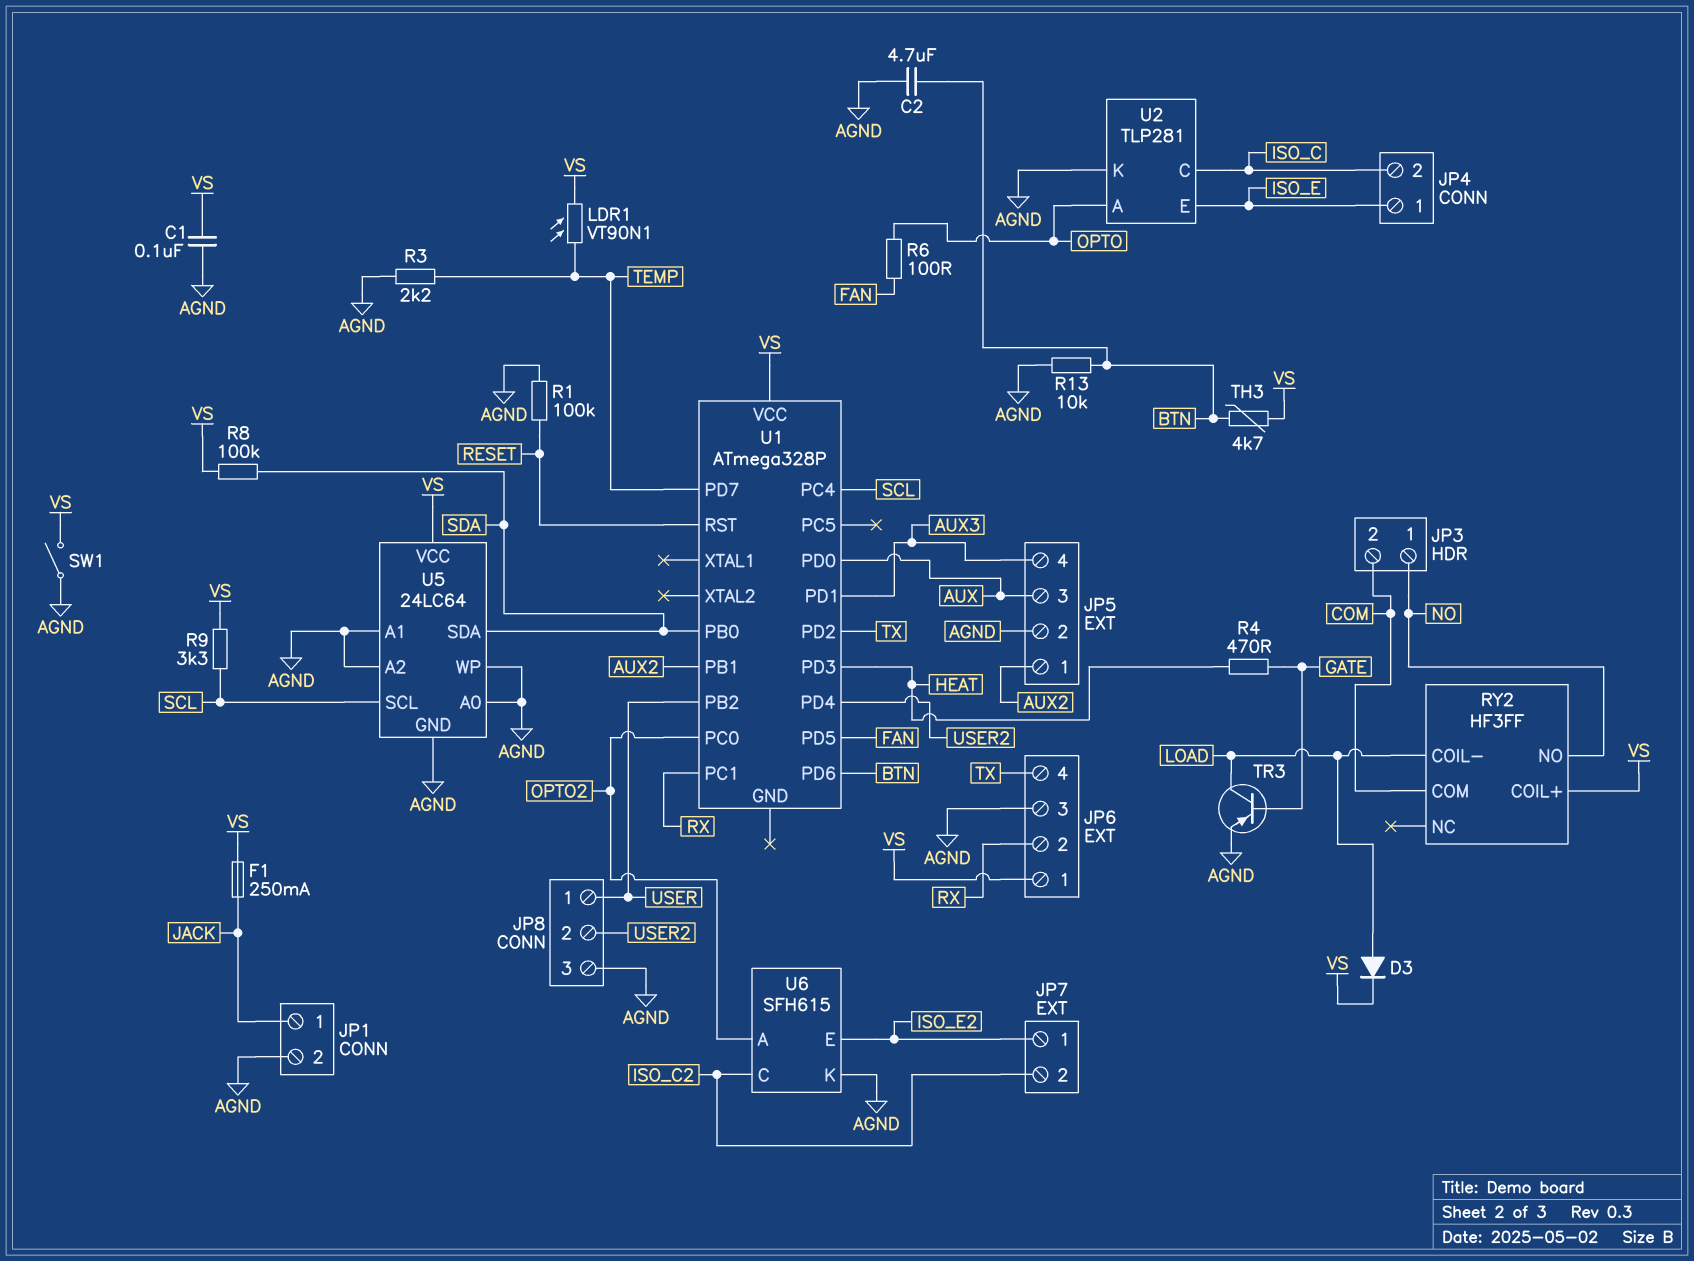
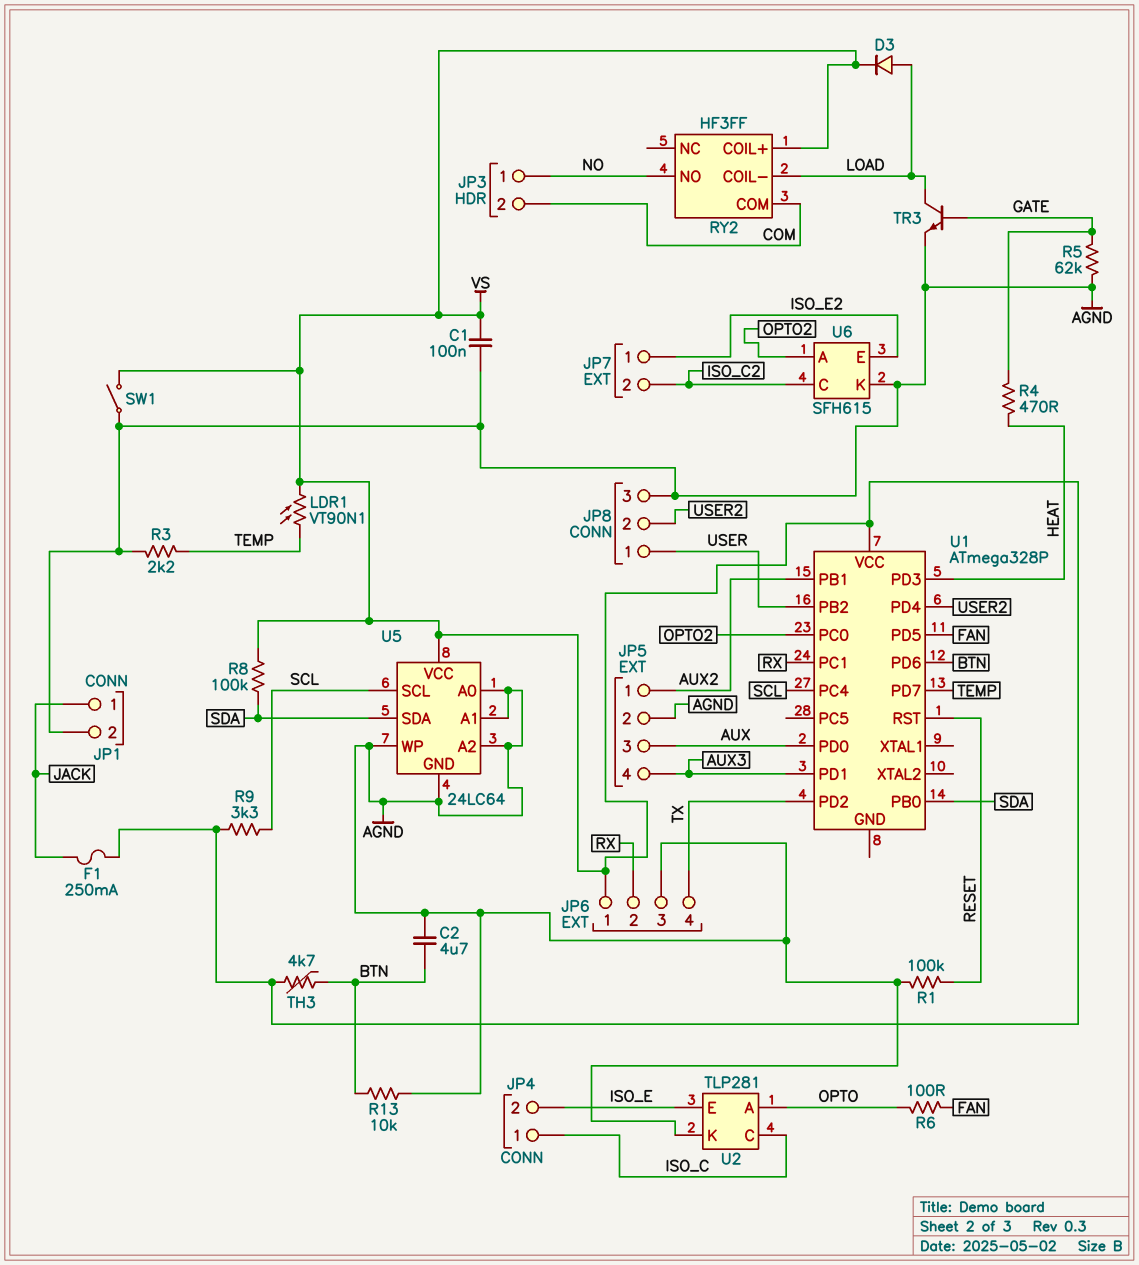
JP4 pin 1: ISO_E -> ISO_C
JP4 pin 2: ISO_C -> ISO_E
R5: none -> 62k (AGND, GATE)
TR3: PNP (B GATE, C LOAD, E AGND) -> NPN (B GATE, C LOAD, E AGND)

